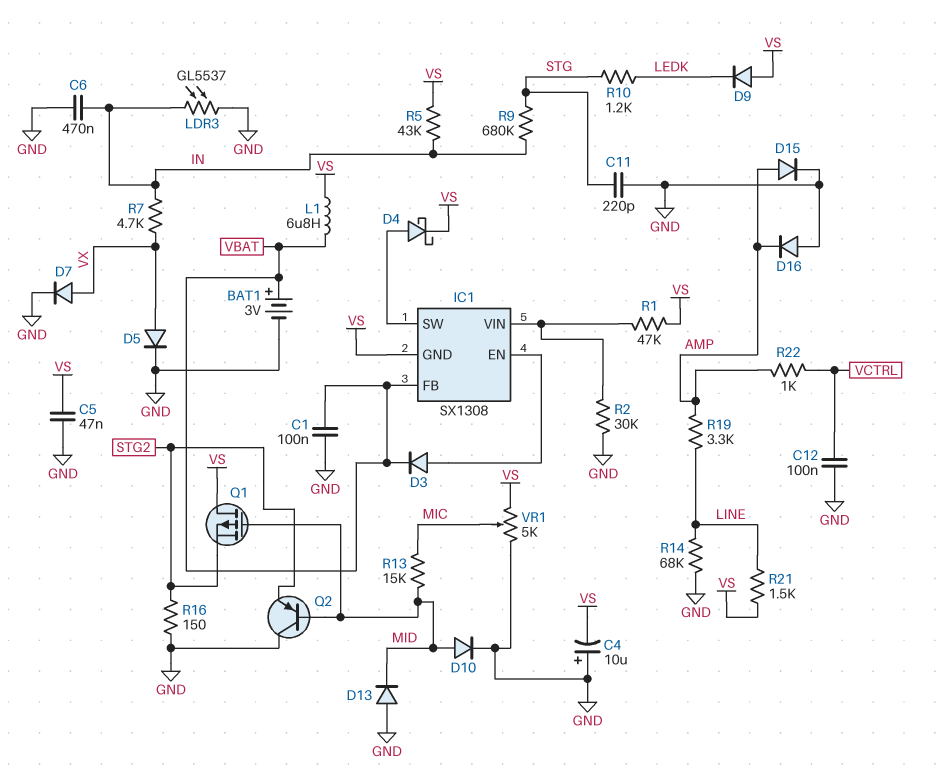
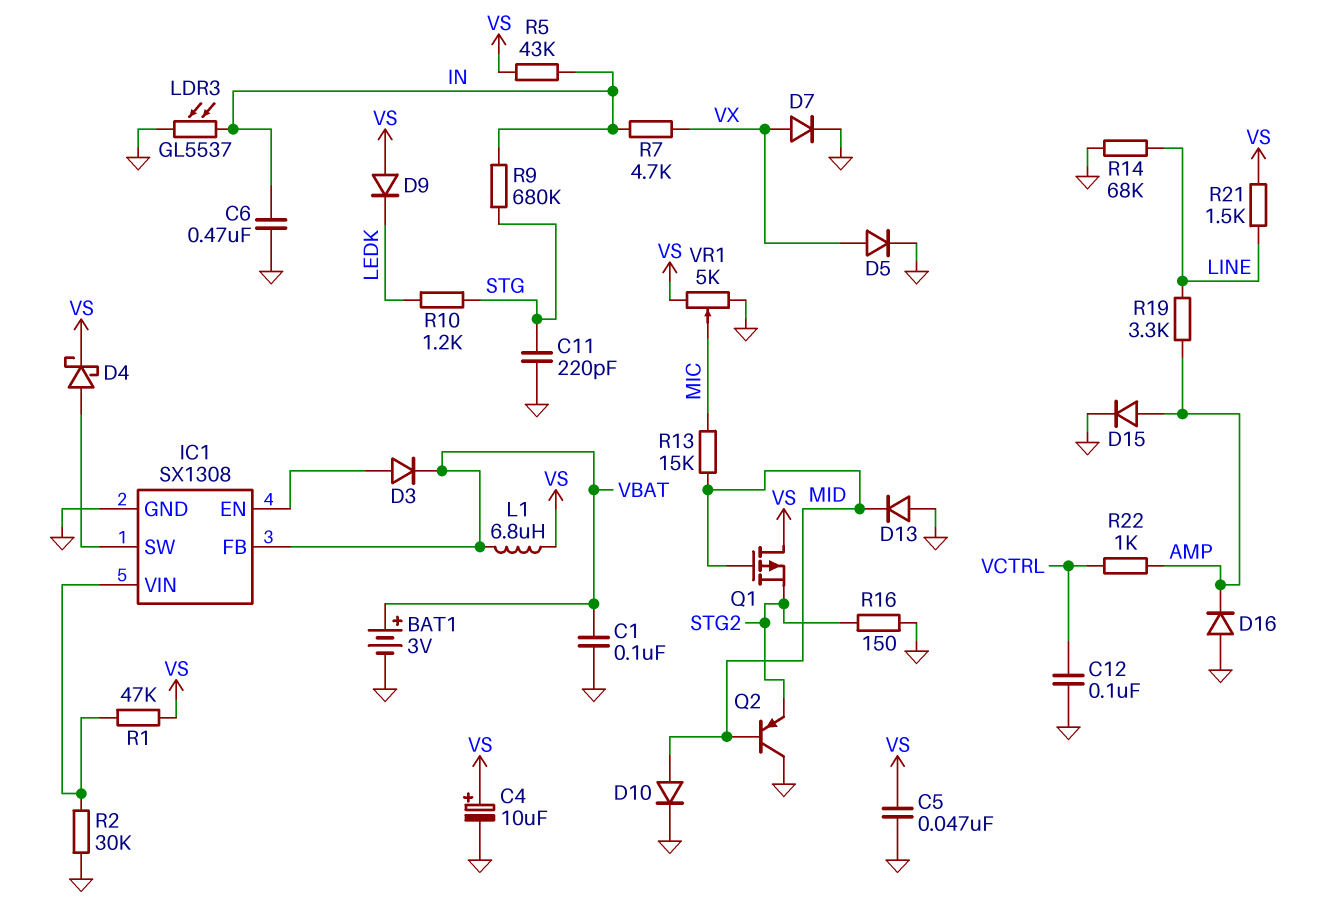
C4: 10uF (plus GND, minus VS) -> 10uF (plus VS, minus GND)
IC1 pin GND: VS -> GND

